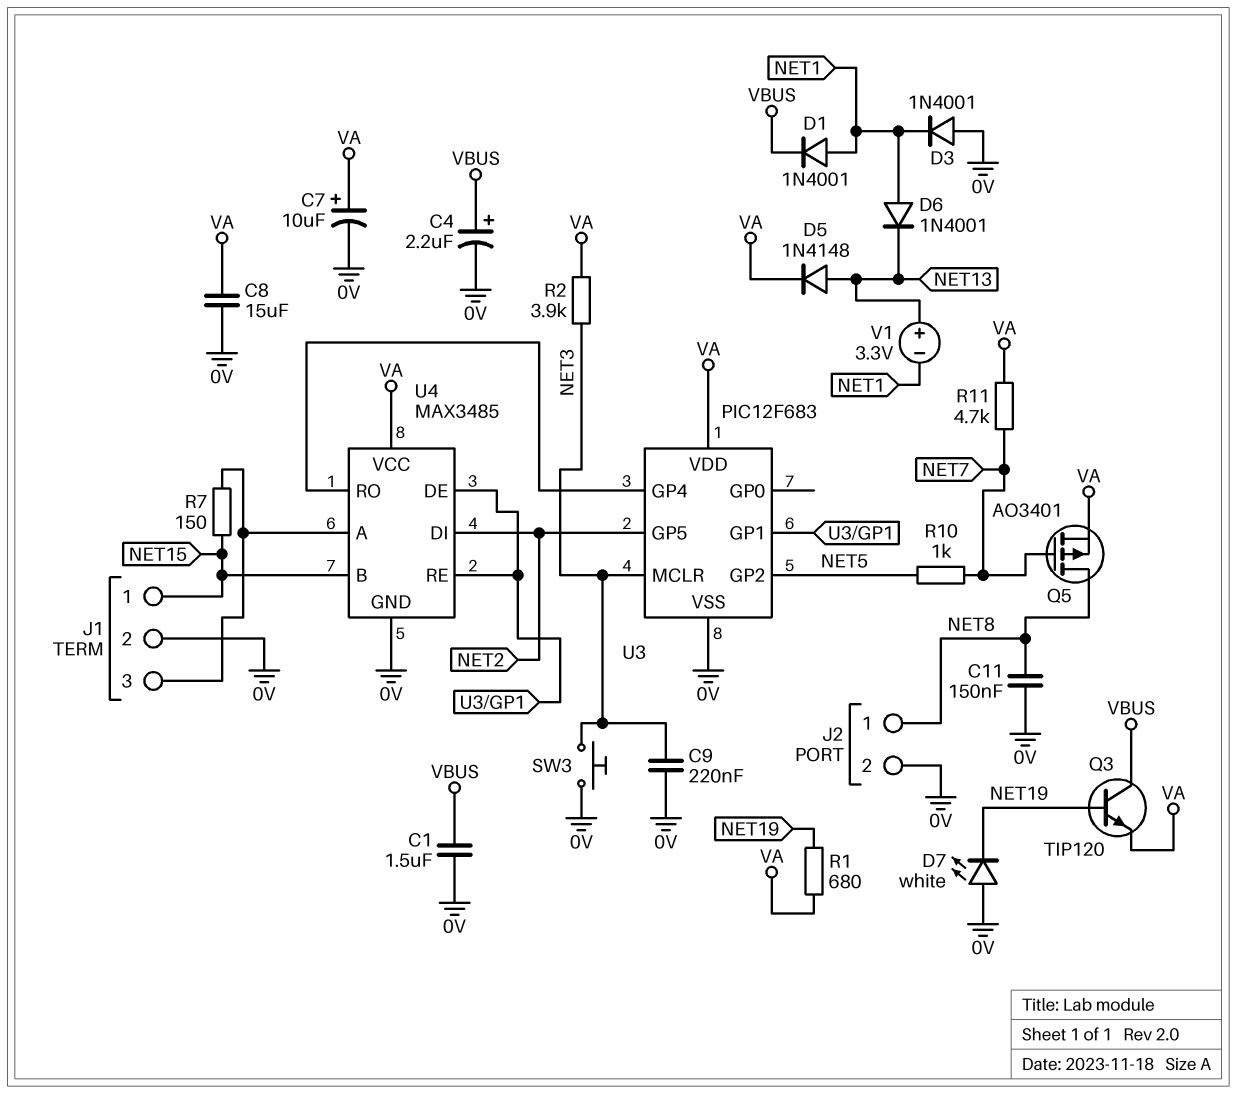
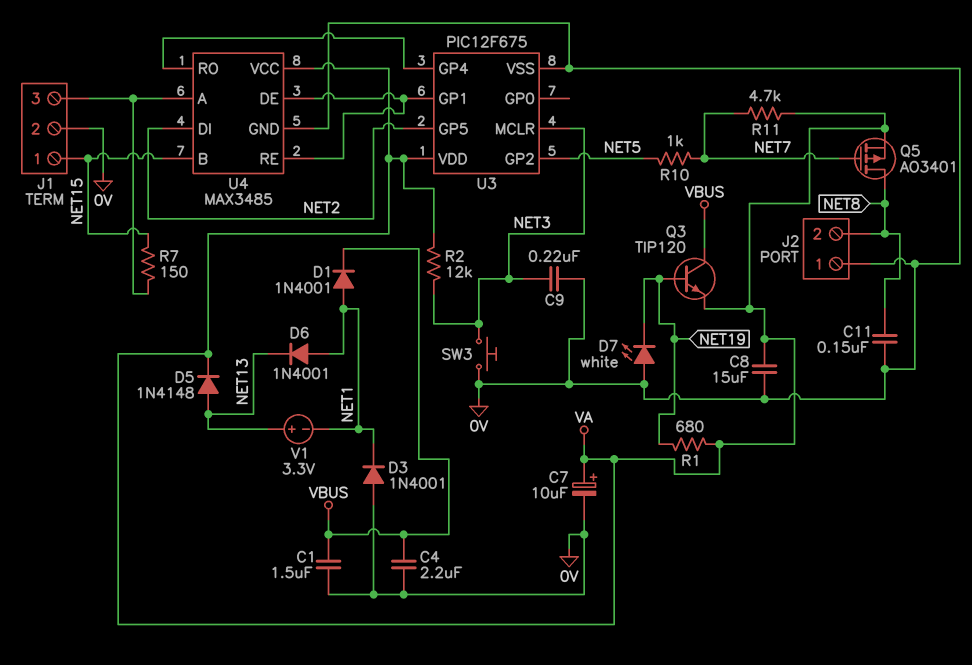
C4: 2.2uF (plus VBUS, minus 0V) -> 2.2uF (0V, VBUS)
J2 pin 1: NET8 -> 0V
J2 pin 2: 0V -> NET8
R2: 3.9k (NET3, VA) -> 12k (NET3, VA)
U3: PIC12F683 -> PIC12F675

